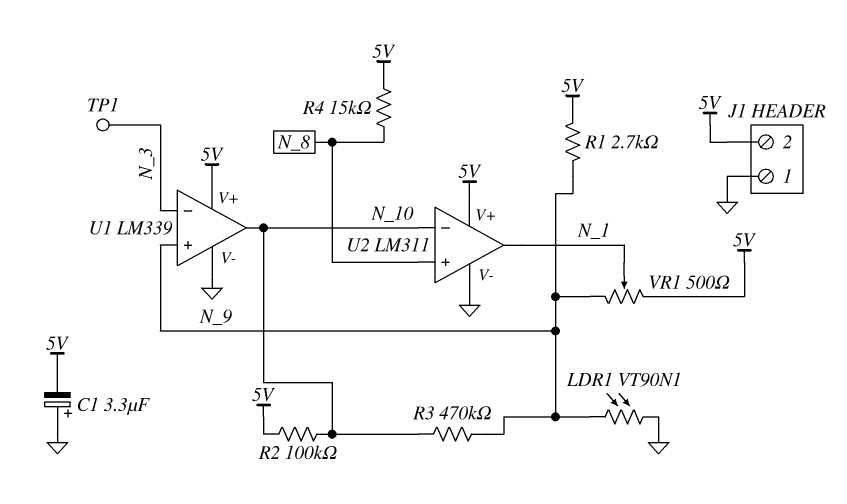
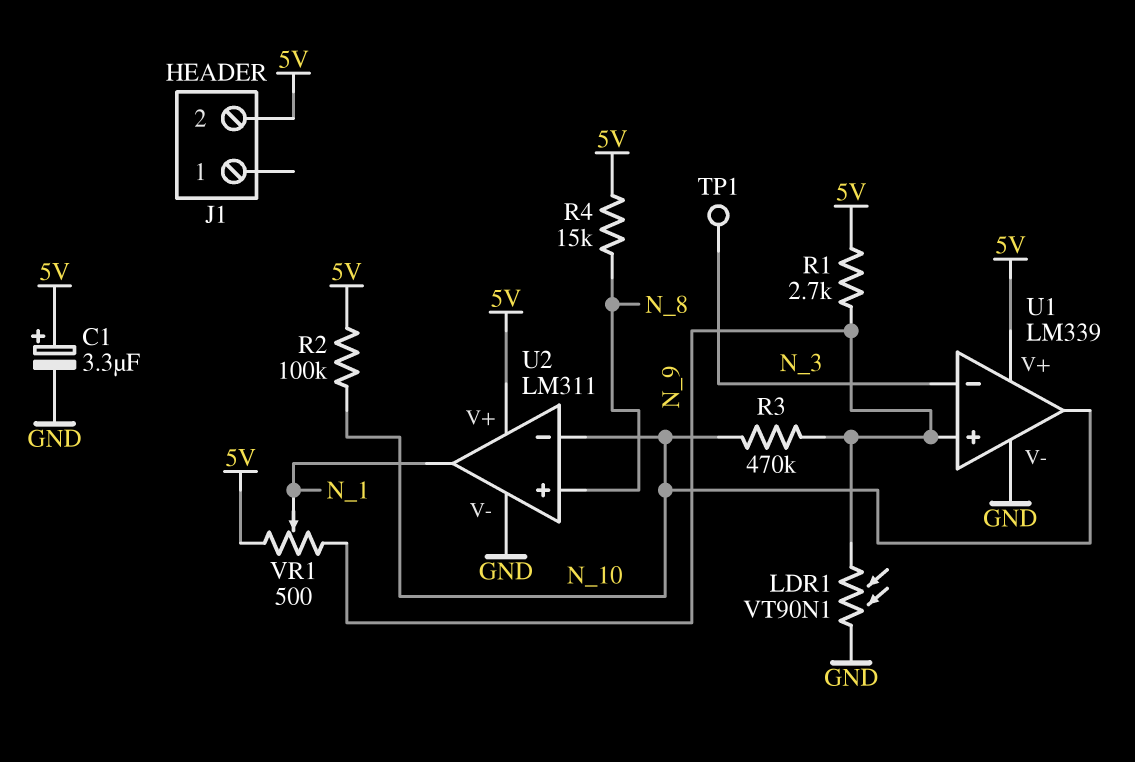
C1: 3.3uF (plus GND, minus 5V) -> 3.3uF (plus 5V, minus GND)
J1 pin 1: GND -> none

